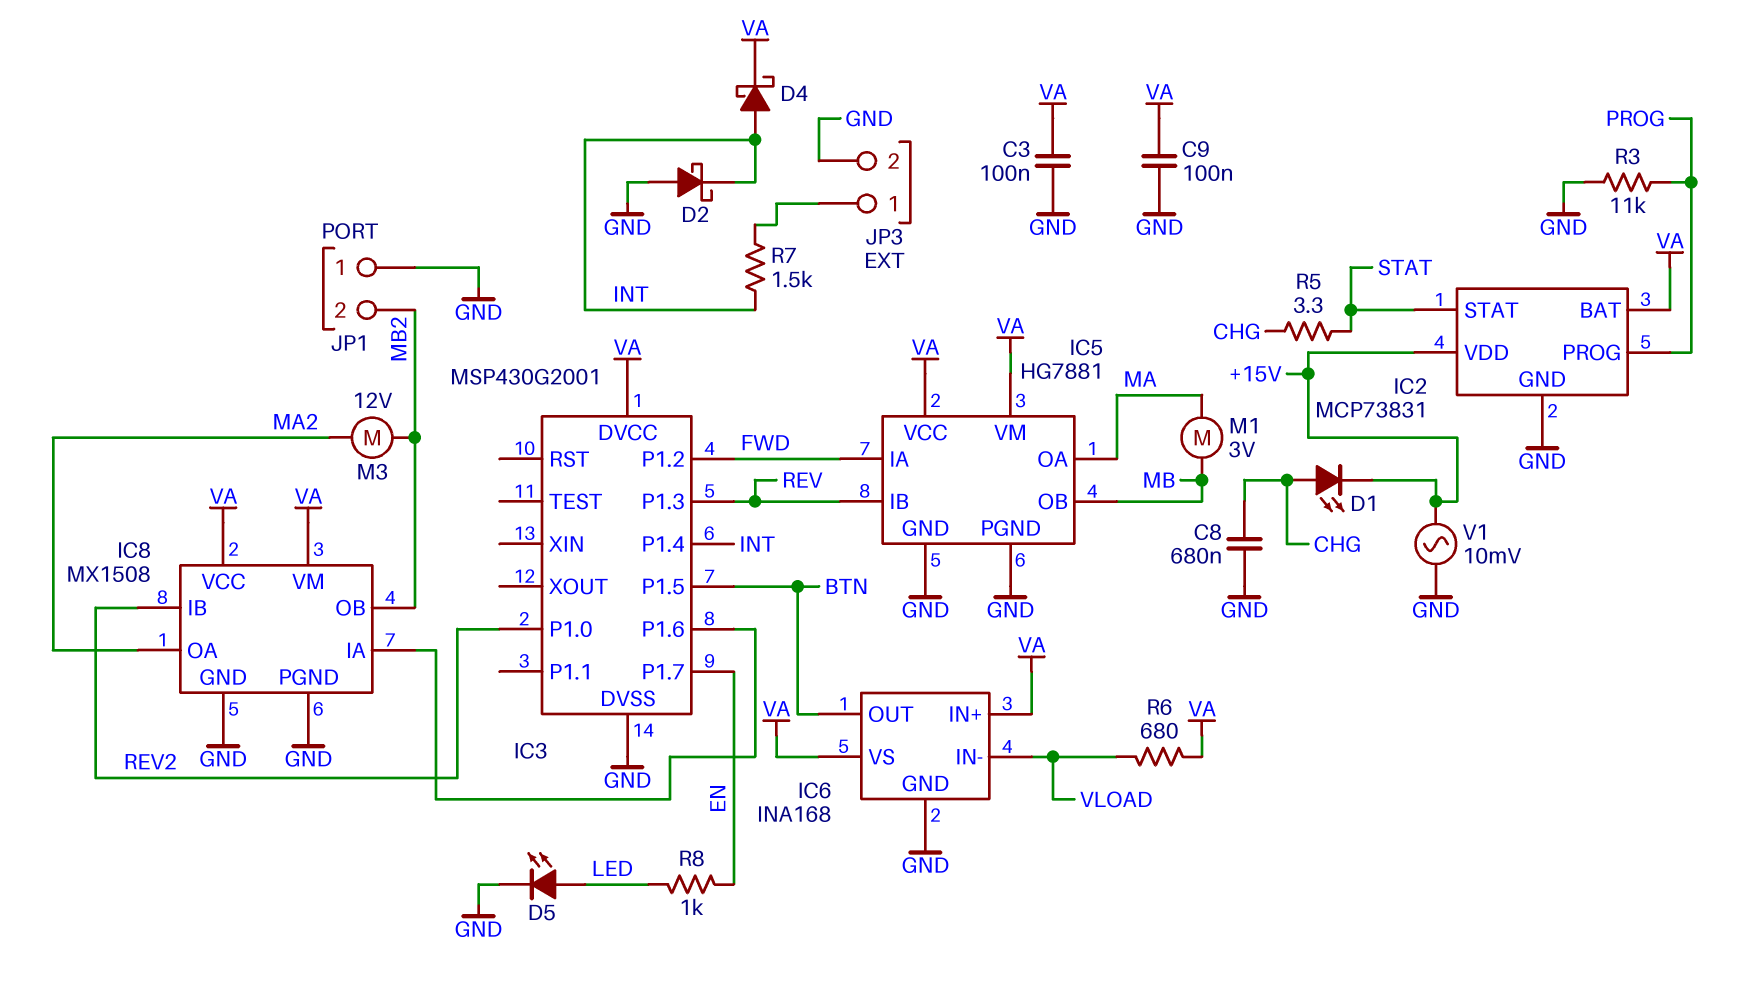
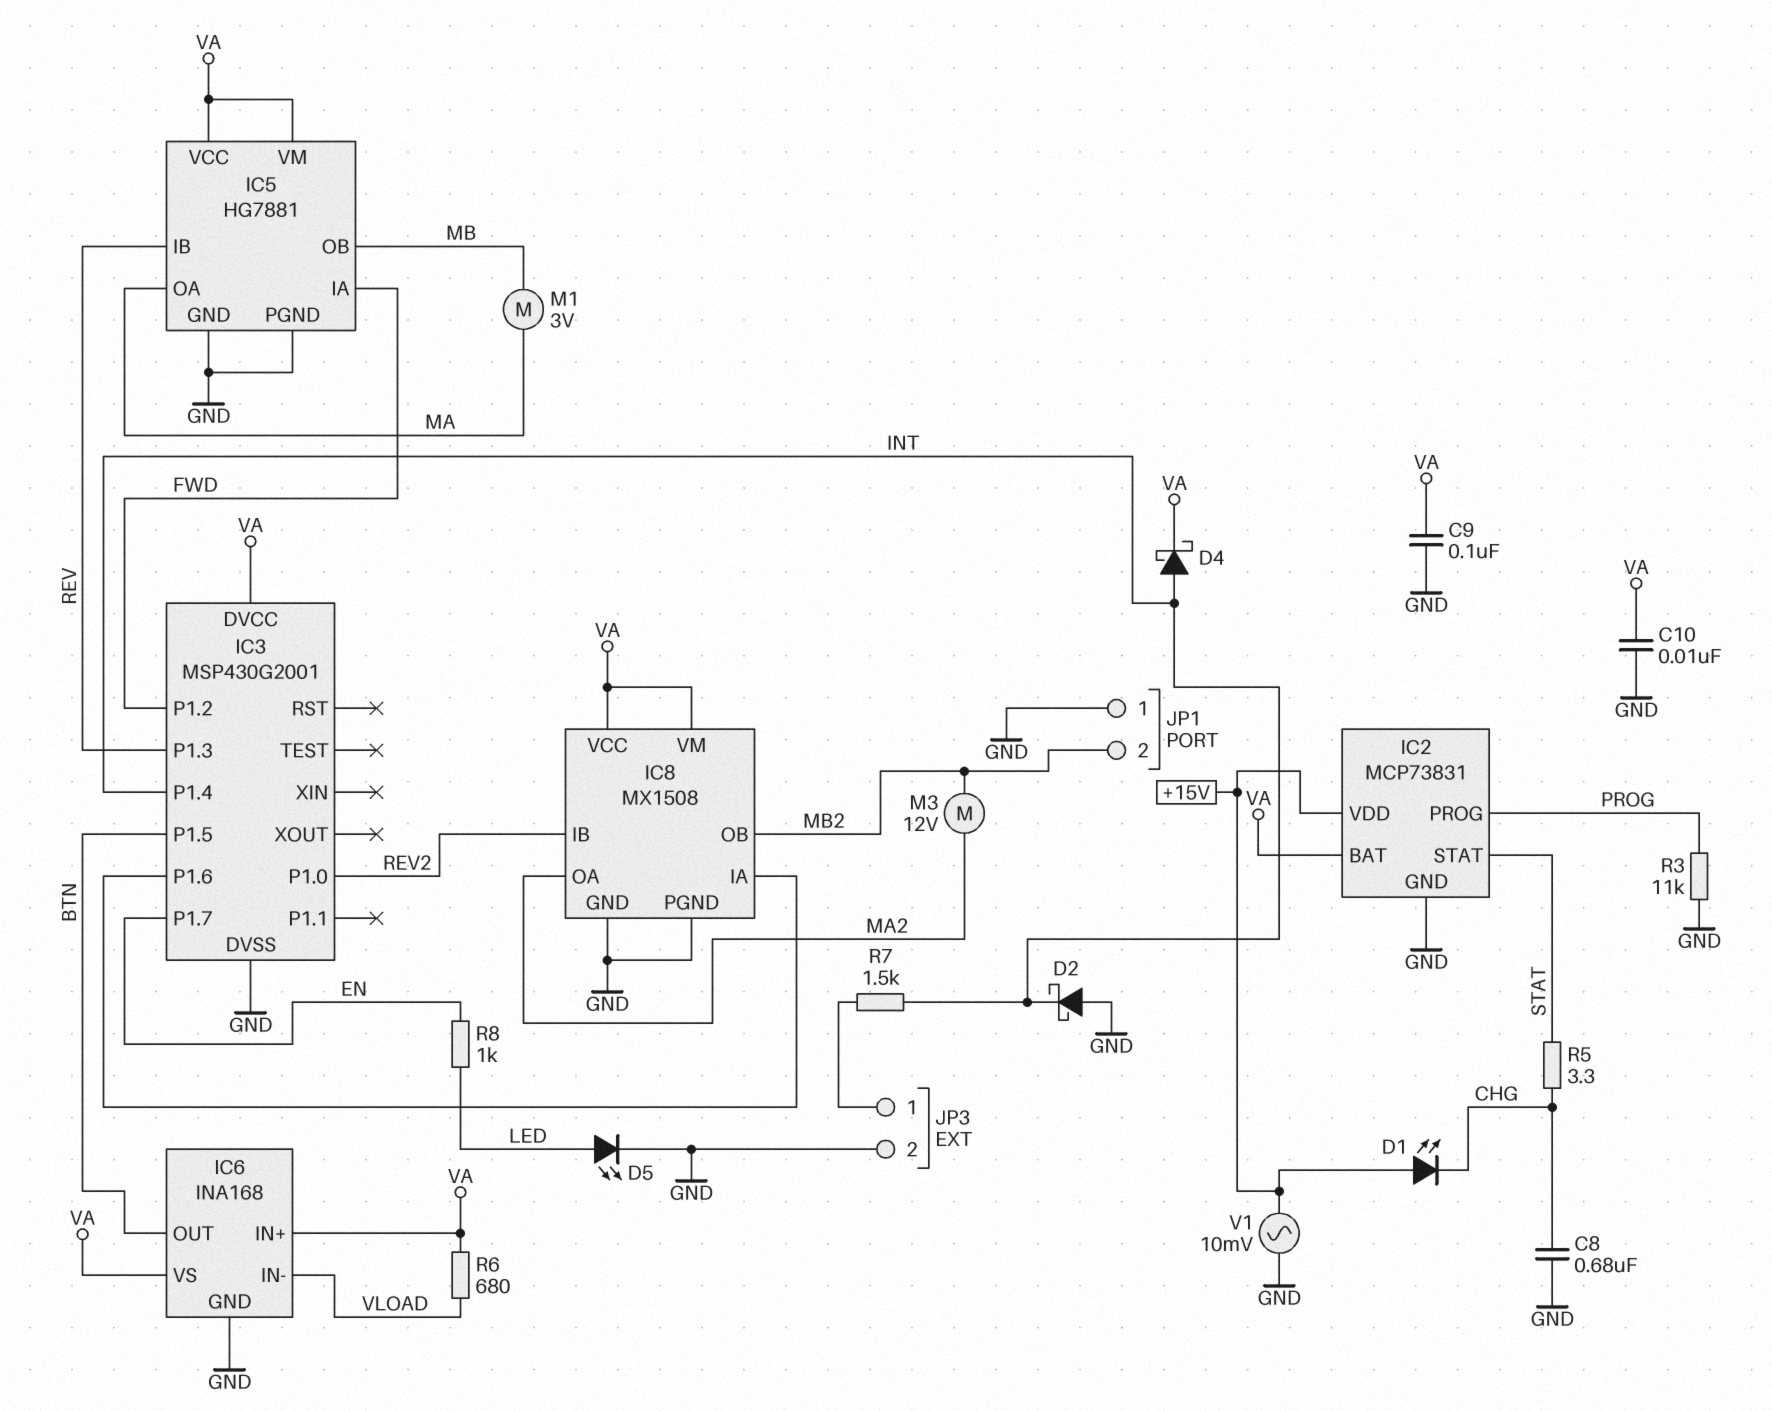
C3: 100nF (GND, VA) -> none
C10: none -> 10nF (GND, VA)
D1: LED (A CHG, K +15V) -> LED (A +15V, K CHG)

